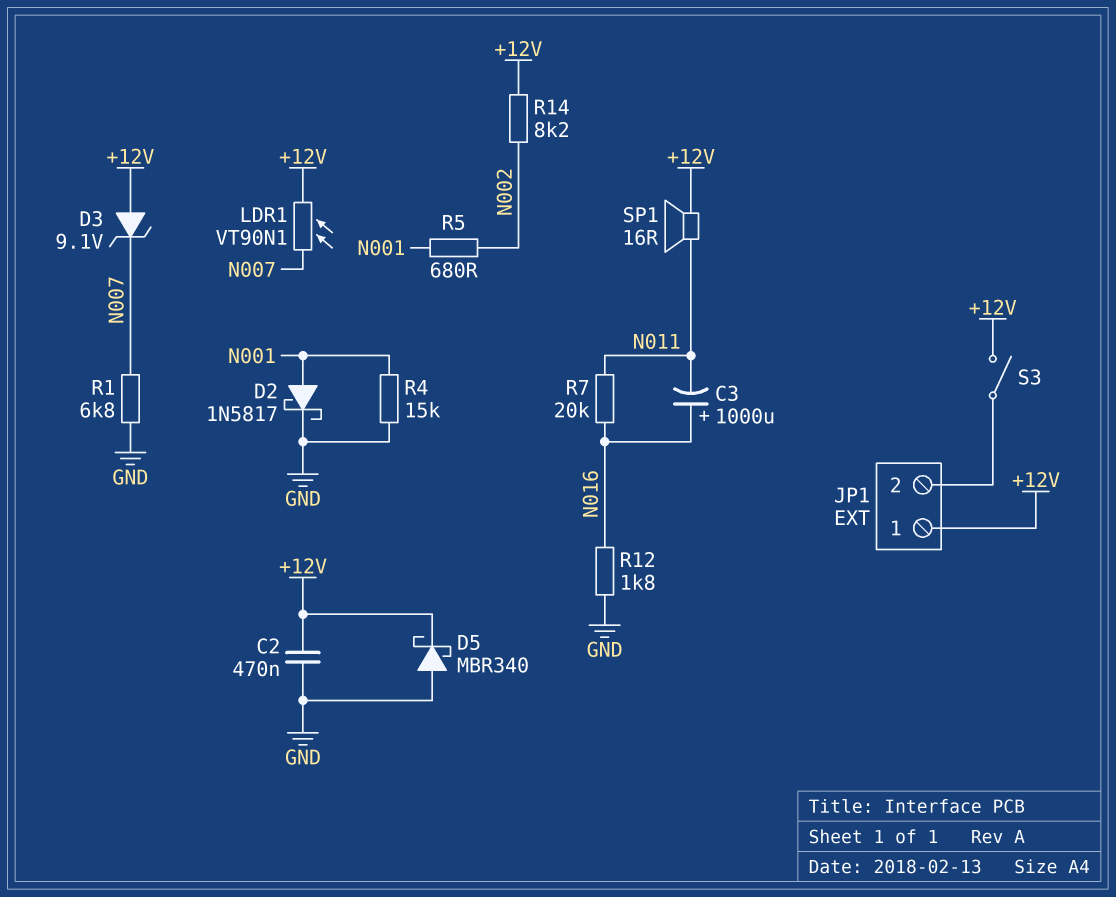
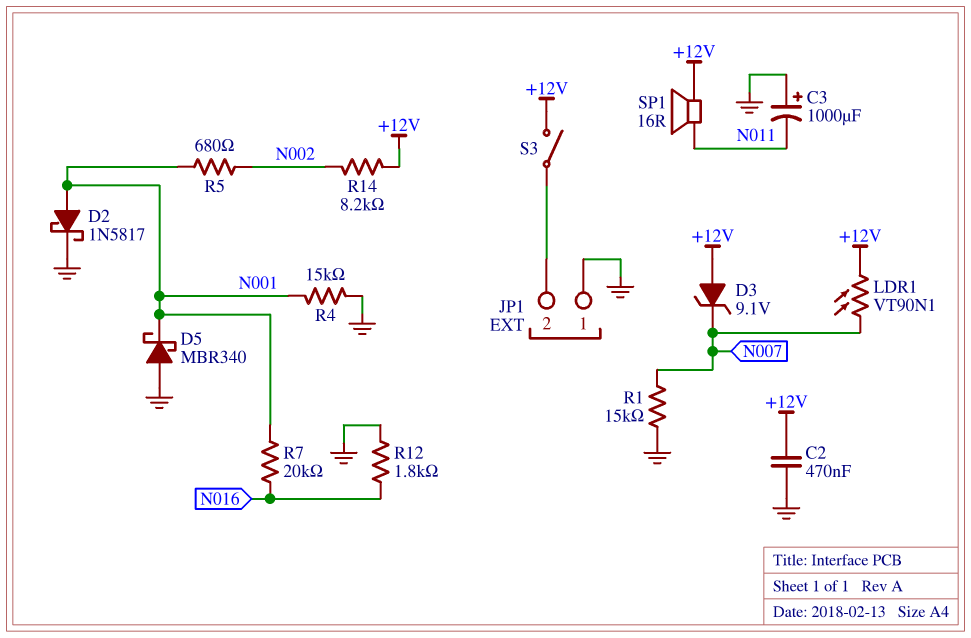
C3: 1000uF (plus N016, minus N011) -> 1000uF (plus GND, minus N011)
D5: schottky MBR340 (A GND, K +12V) -> schottky MBR340 (A GND, K N001)
JP1 pin 1: +12V -> GND
R1: 6.8k (GND, N007) -> 15k (GND, N007)
R7: 20k (N011, N016) -> 20k (N001, N016)

